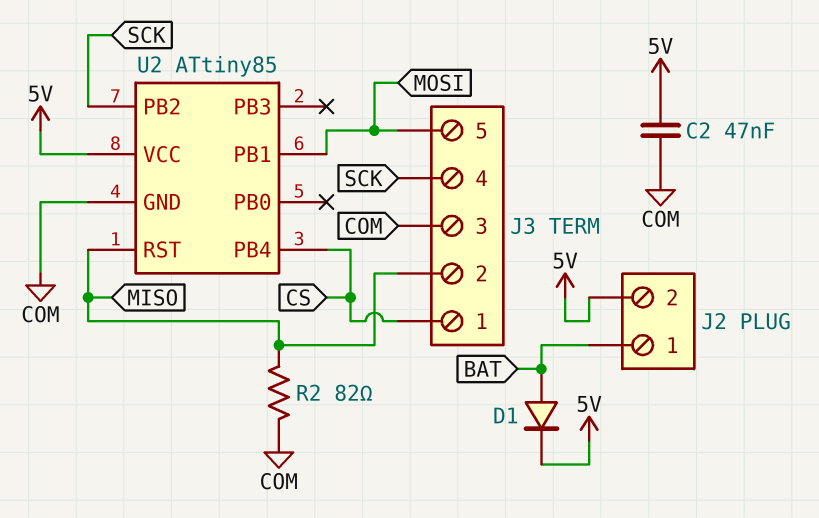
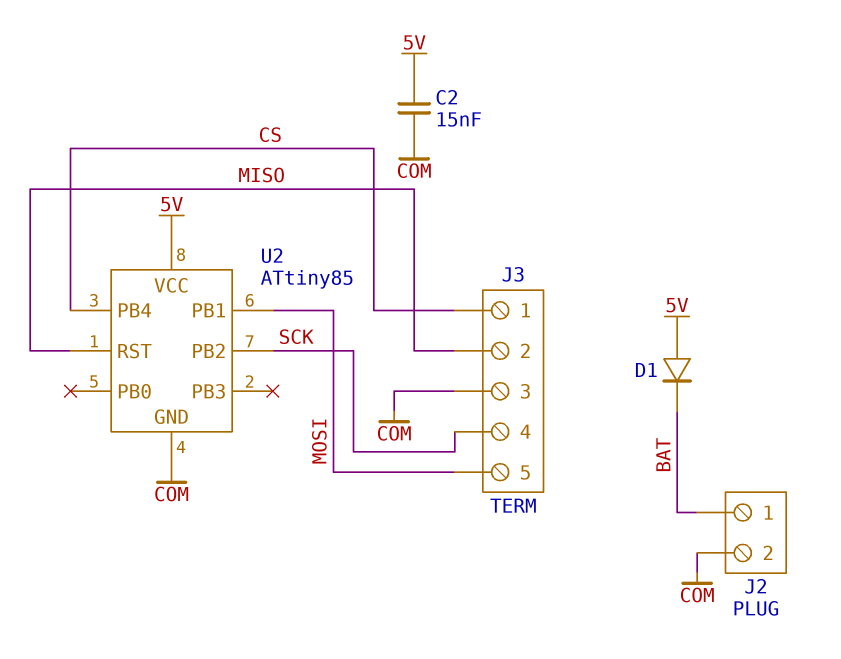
C2: 47nF (5V, COM) -> 15nF (5V, COM)
D1: diode (A BAT, K 5V) -> diode (A 5V, K BAT)
J2 pin 2: 5V -> COM
R2: 82 (COM, MISO) -> none

